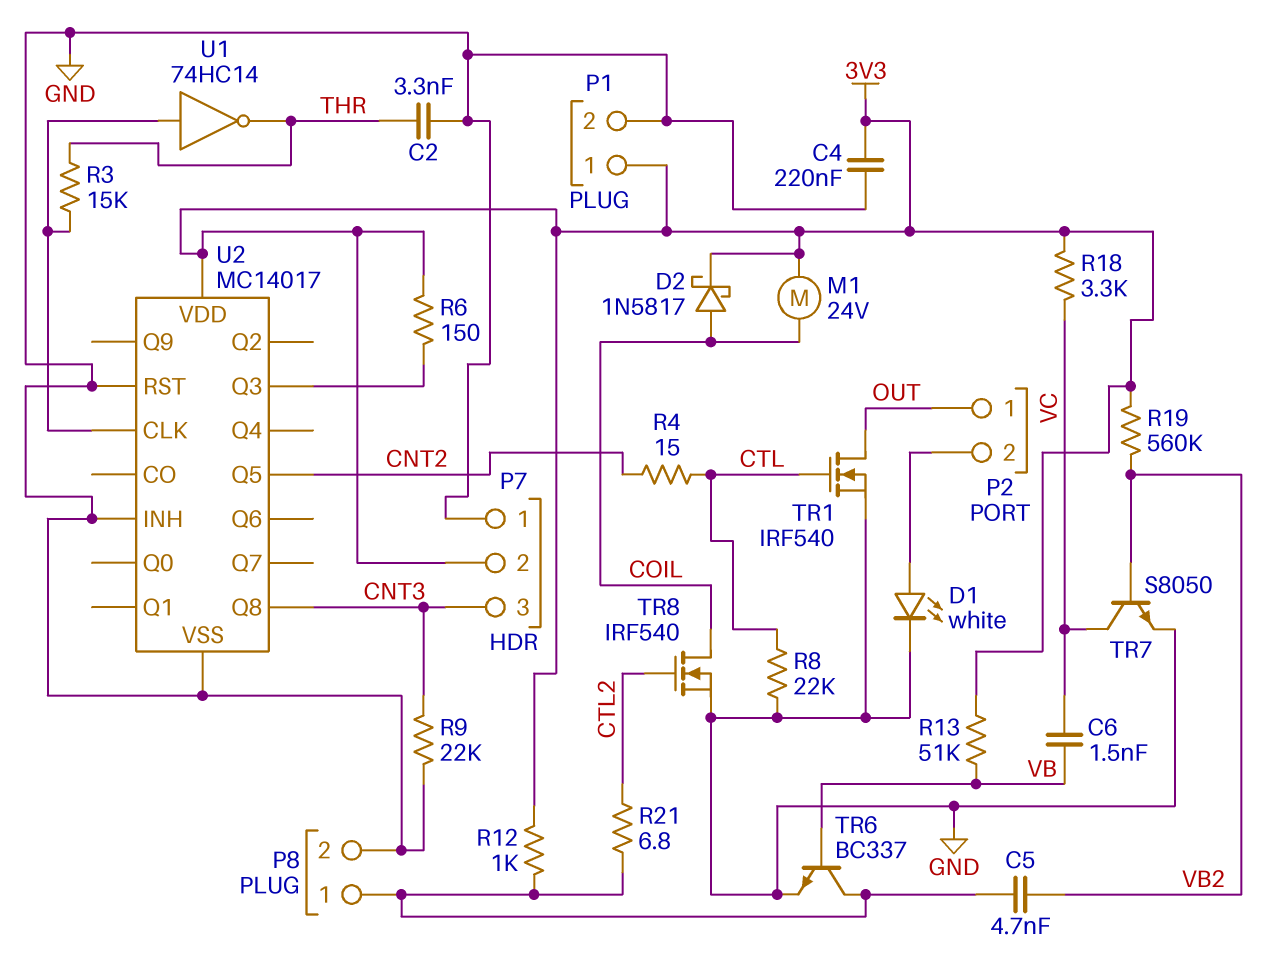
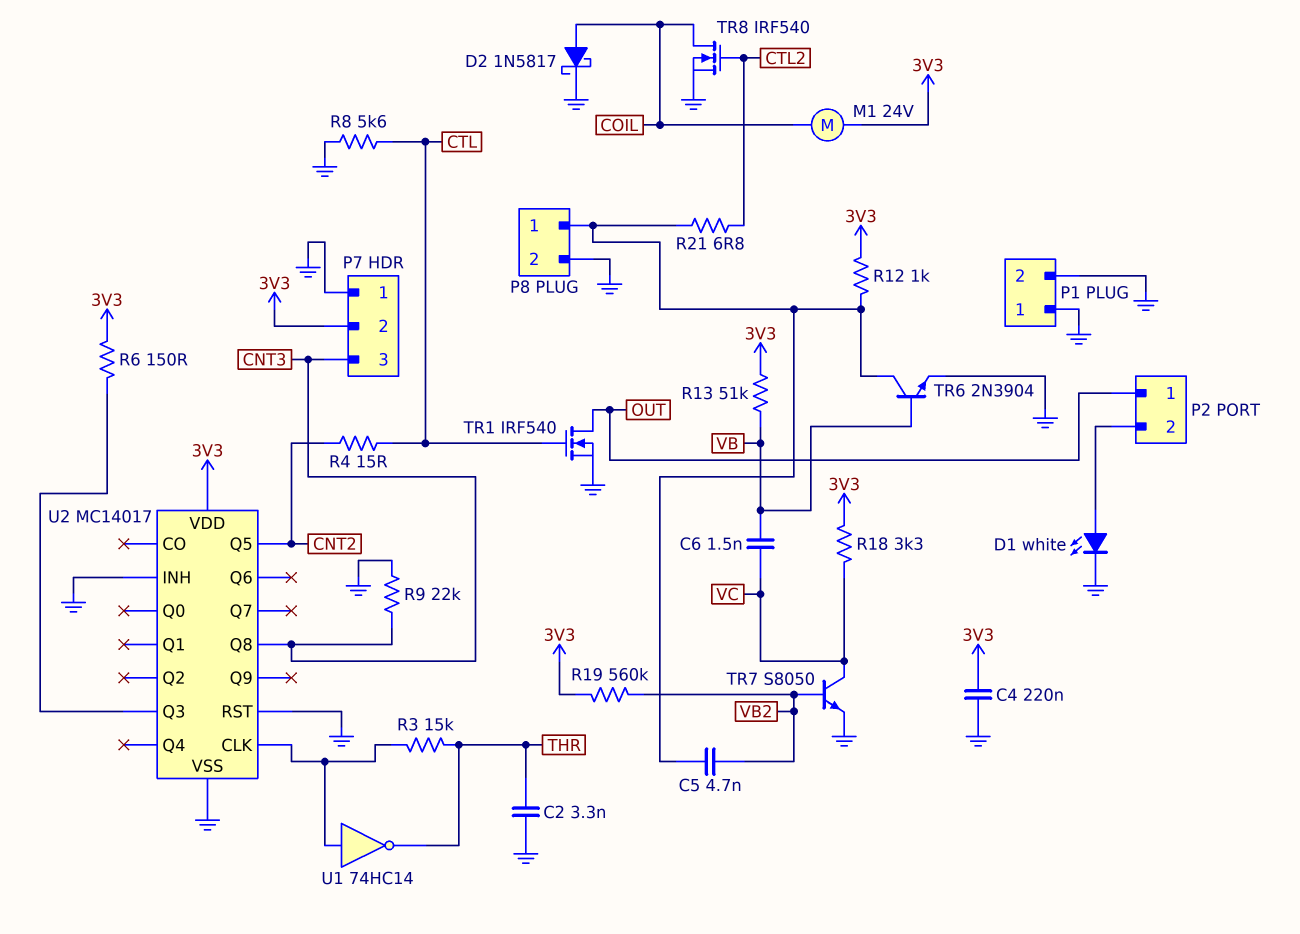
D2: schottky 1N5817 (A COIL, K 3V3) -> schottky 1N5817 (A COIL, K GND)
P1 pin 1: 3V3 -> GND
R8: 22k (CTL, GND) -> 5.6k (CTL, GND)
TR6: NPN BC337 (B VB, C P8/1, E GND) -> NPN 2N3904 (B VB, C P8/1, E GND)

